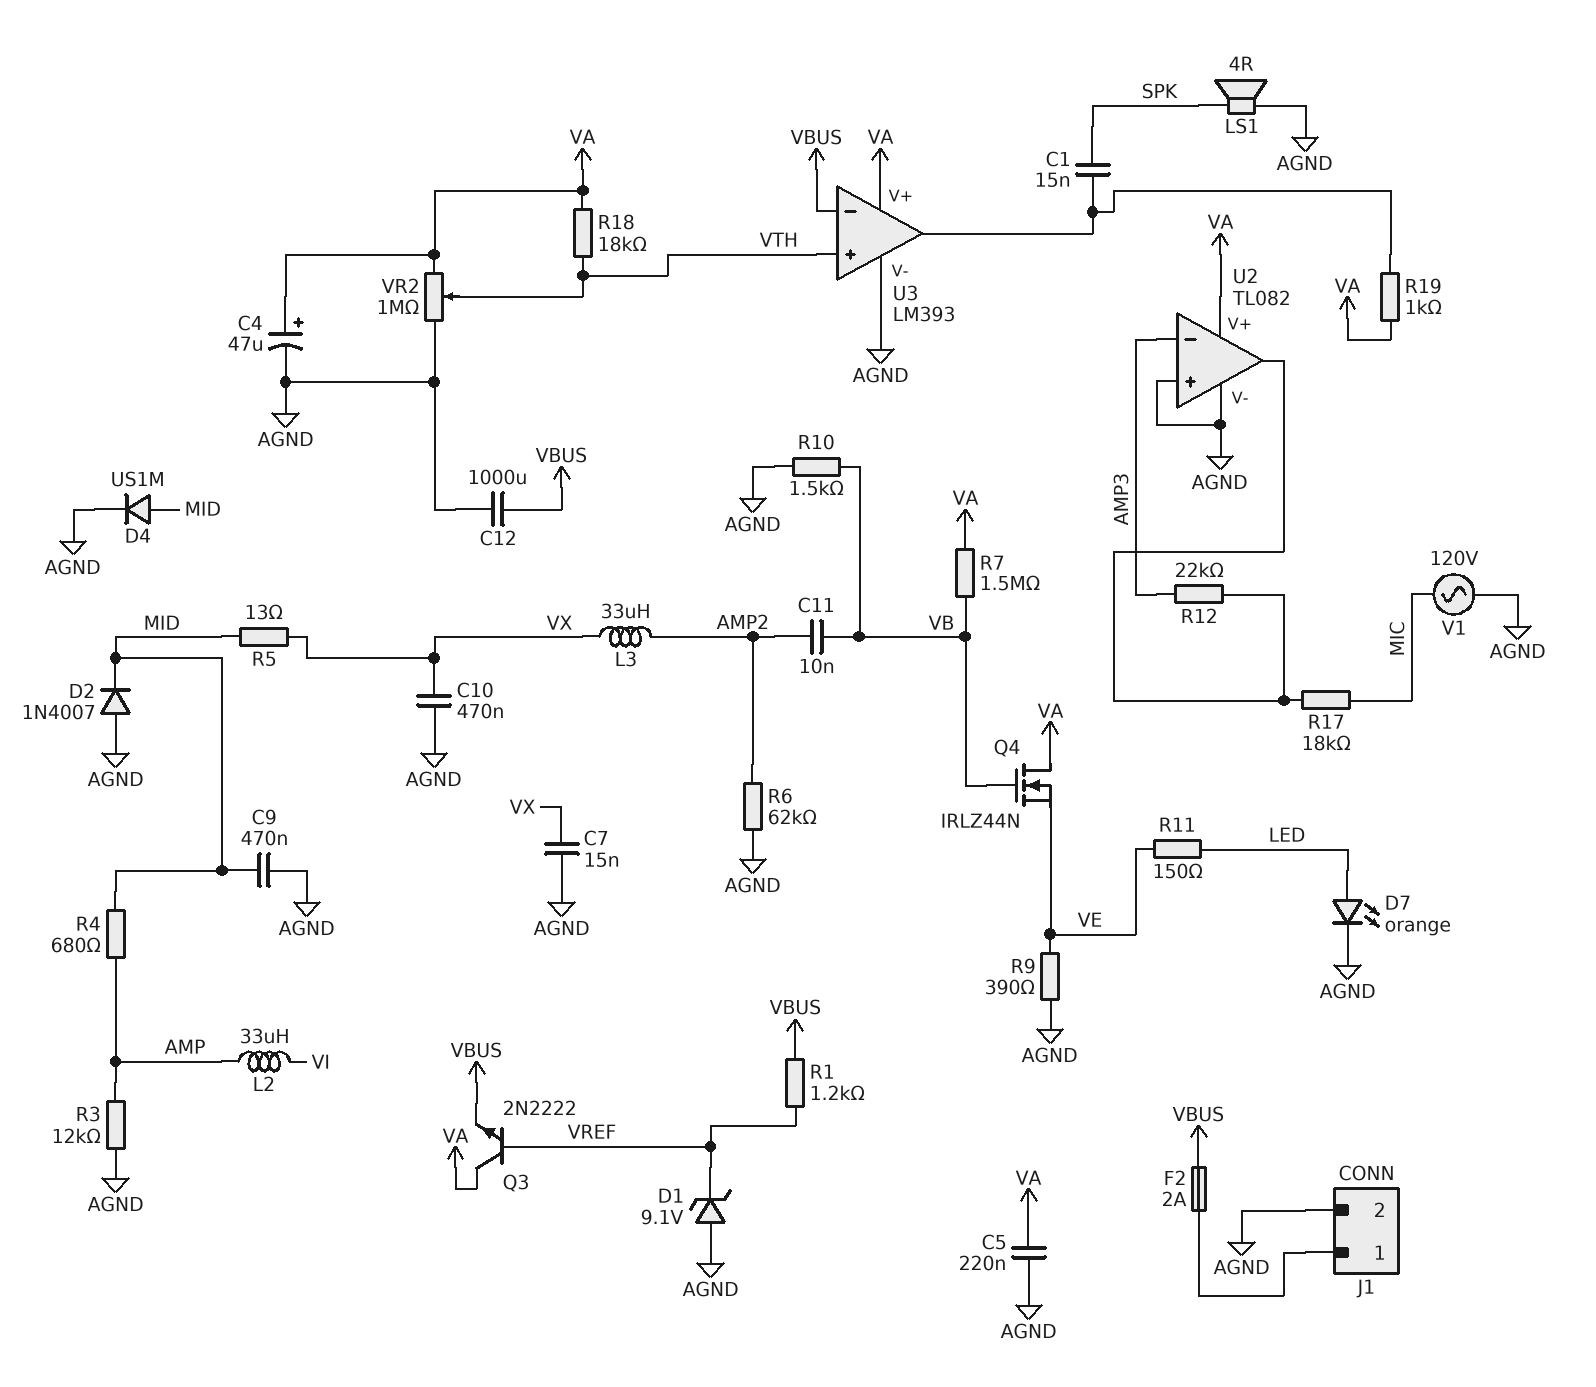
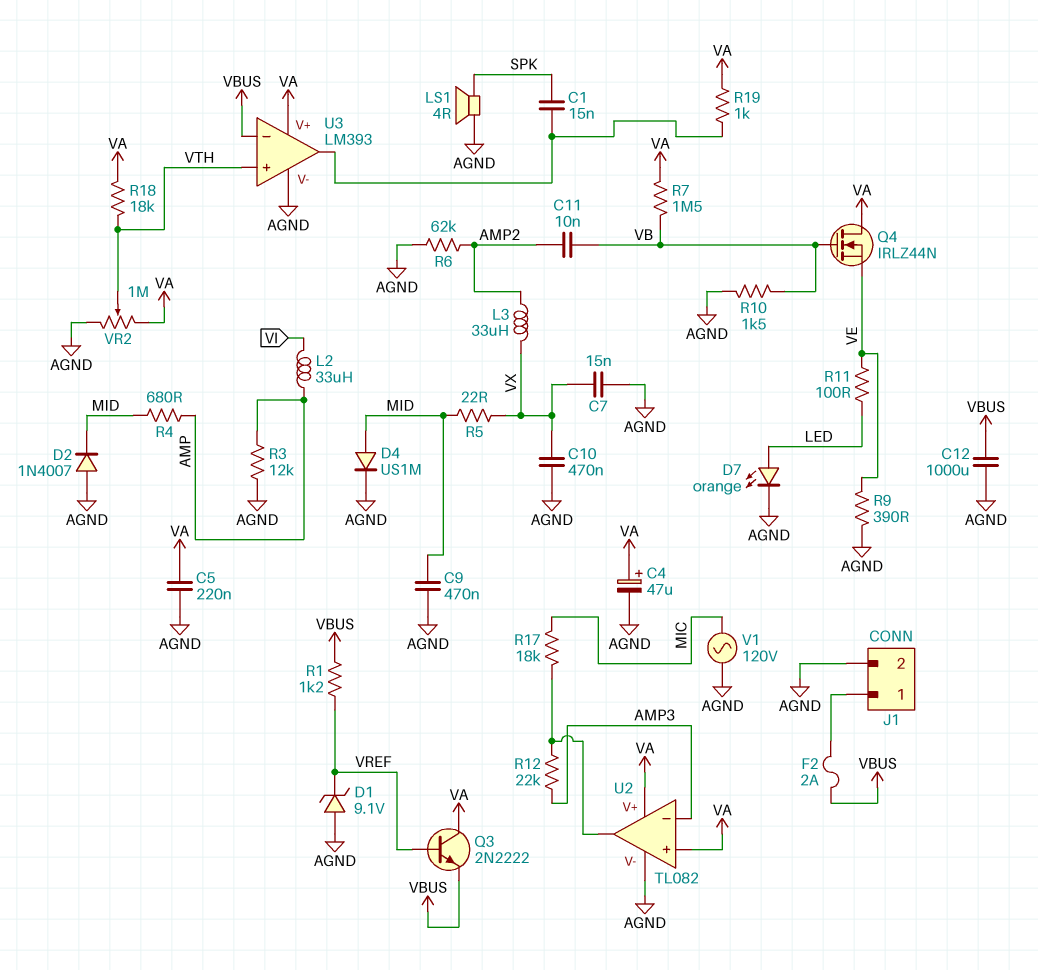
R5: 13 (MID, VX) -> 22 (MID, VX)
R11: 150 (LED, VE) -> 100 (LED, VE)
U2 pin in+: AGND -> VA

